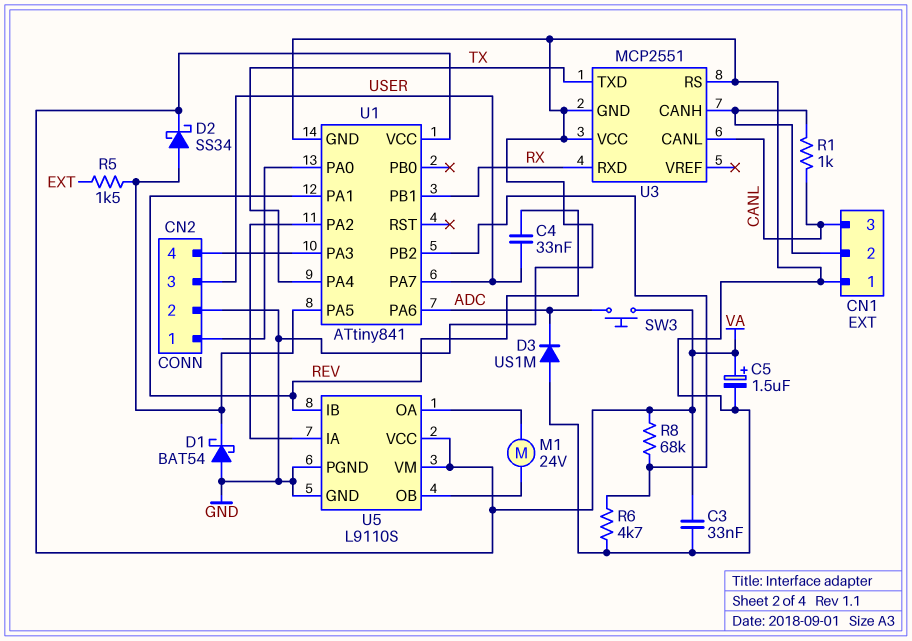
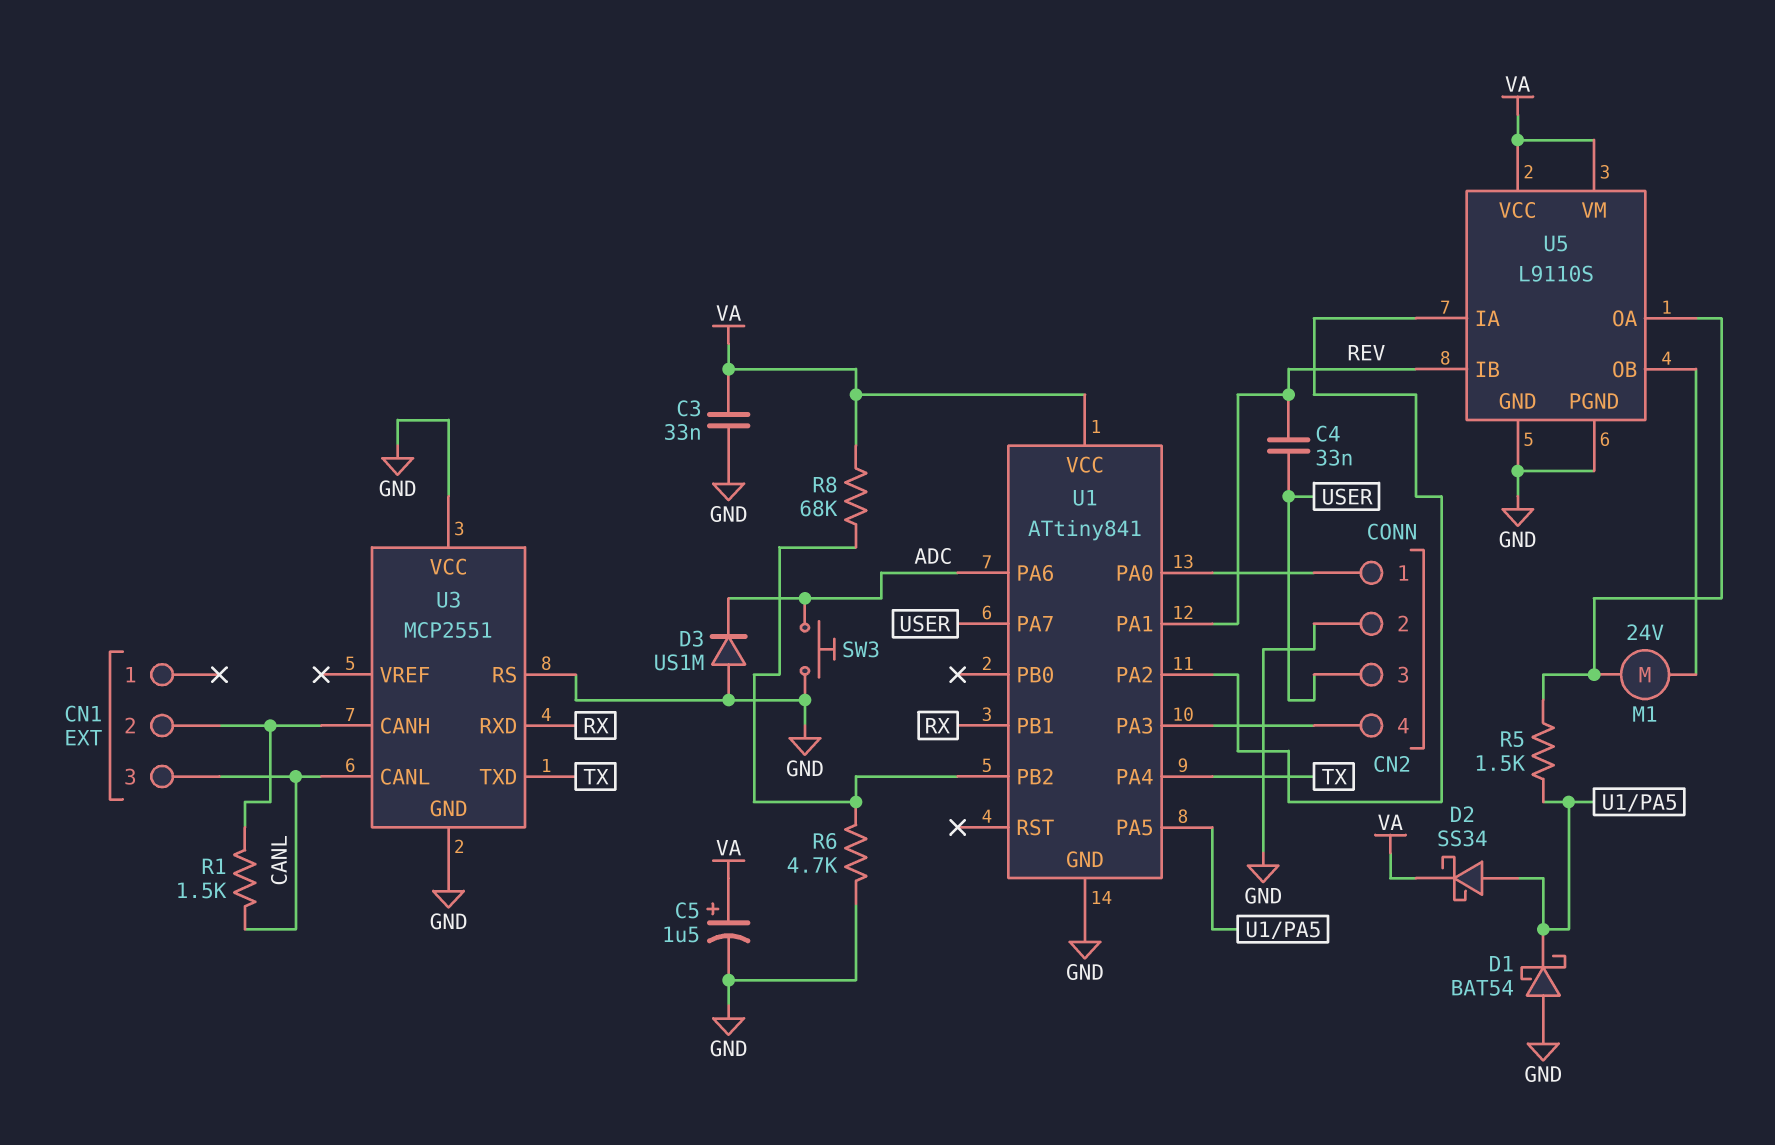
CN1 pin 1: GND -> none
R1: 1k (CANL, CN1/2) -> 1.5k (CANL, CN1/2)
R5: 1.5k (EXT, U1/PA5) -> 1.5k (U1/PA5, U5/OA)
SW3: button (ADC, VA) -> button (ADC, GND)

